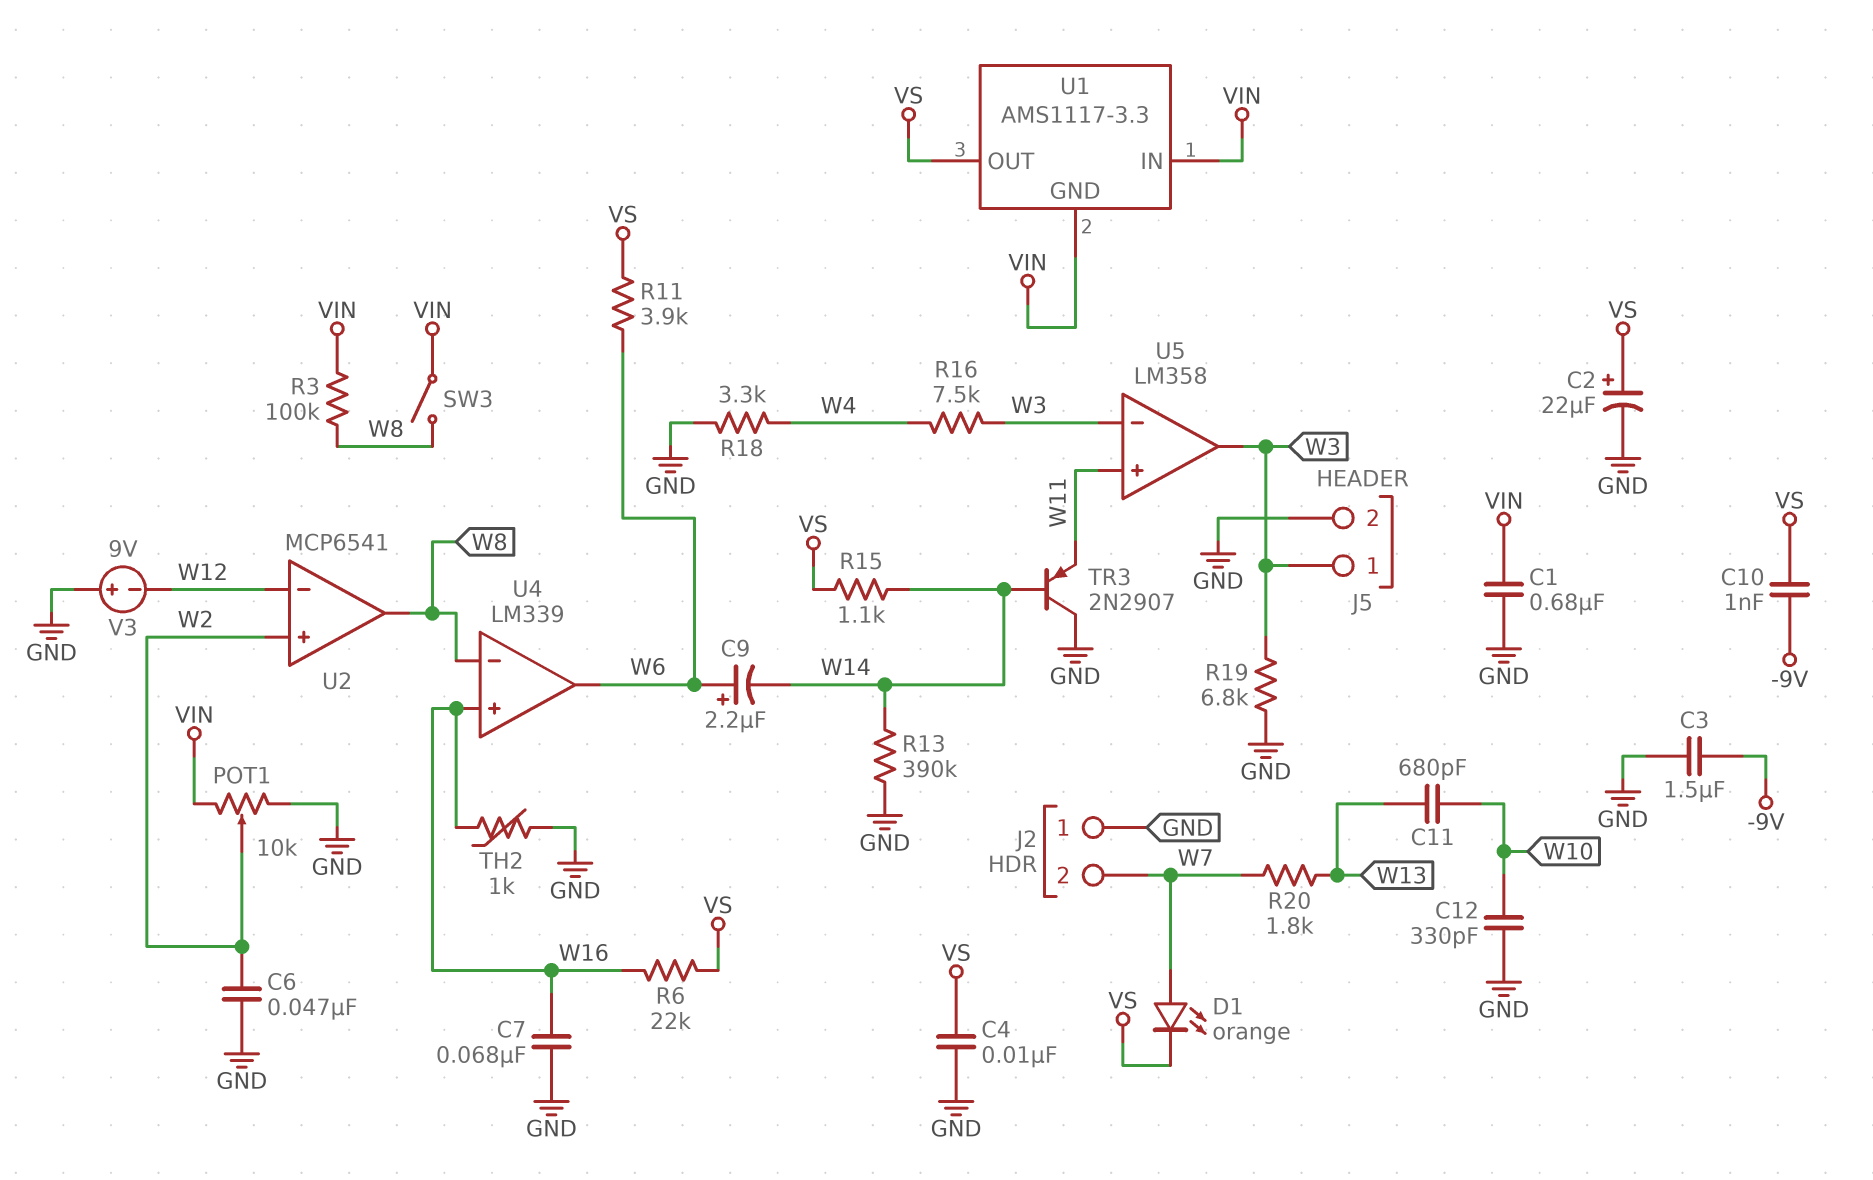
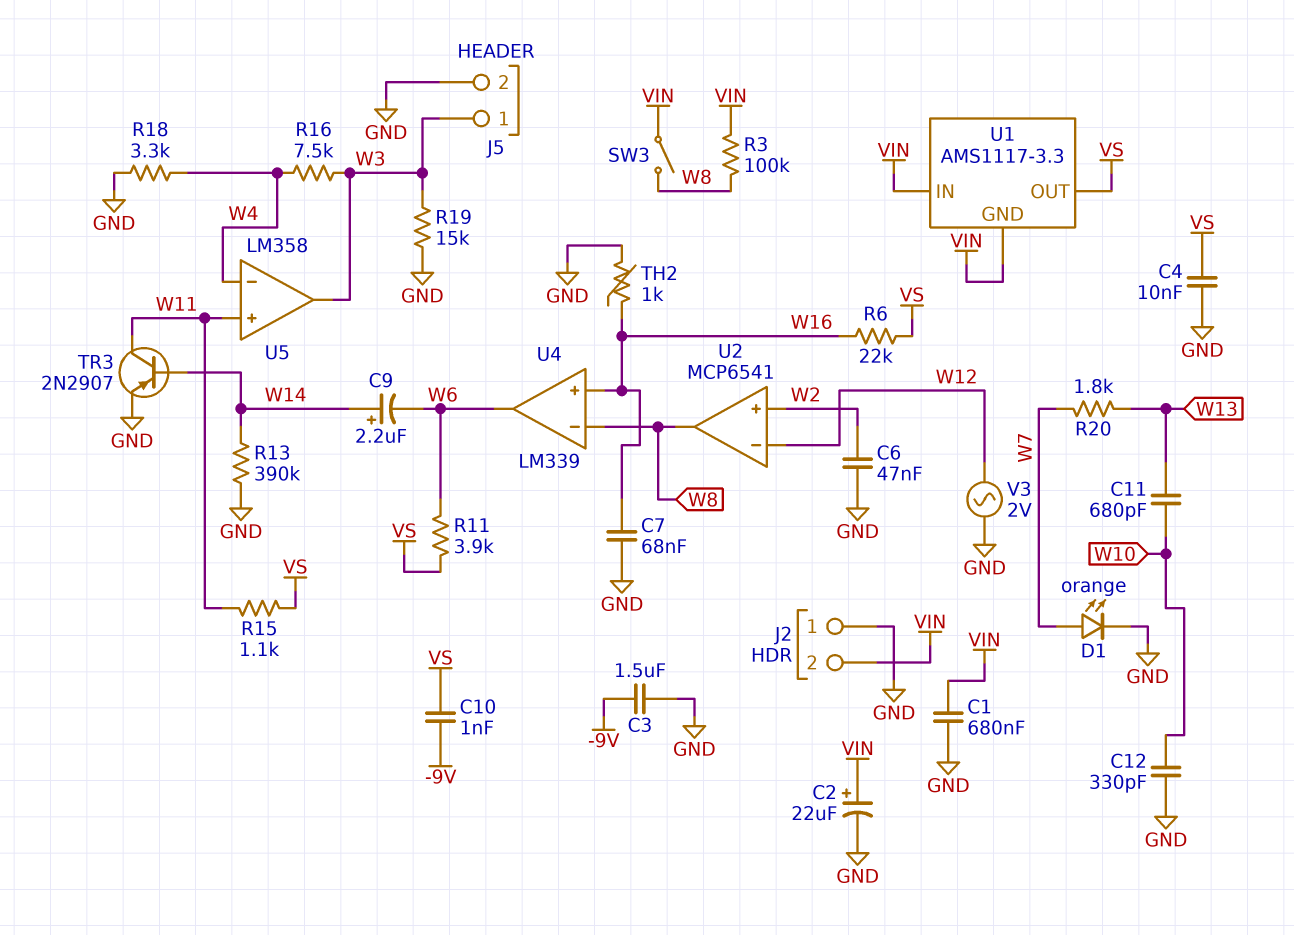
C2: 22uF (plus VS, minus GND) -> 22uF (plus VIN, minus GND)
C9: 2.2uF (plus W6, minus W14) -> 2.2uF (plus W14, minus W6)
D1: LED orange (A W7, K VS) -> LED orange (A W7, K GND)
J2 pin 2: W7 -> VIN
POT1: 10k (GND, VIN, wiper W2) -> none
R15: 1.1k (VS, W14) -> 1.1k (VS, W11)
R19: 6.8k (GND, W3) -> 15k (GND, W3)
TR3: PNP 2N2907 (B W14, C GND, E W11) -> PNP 2N2907 (B W14, C W11, E GND)
U5 pin in-: W3 -> W4
V3: 9V (plus GND, minus W12) -> AC 2V (GND, W12)

